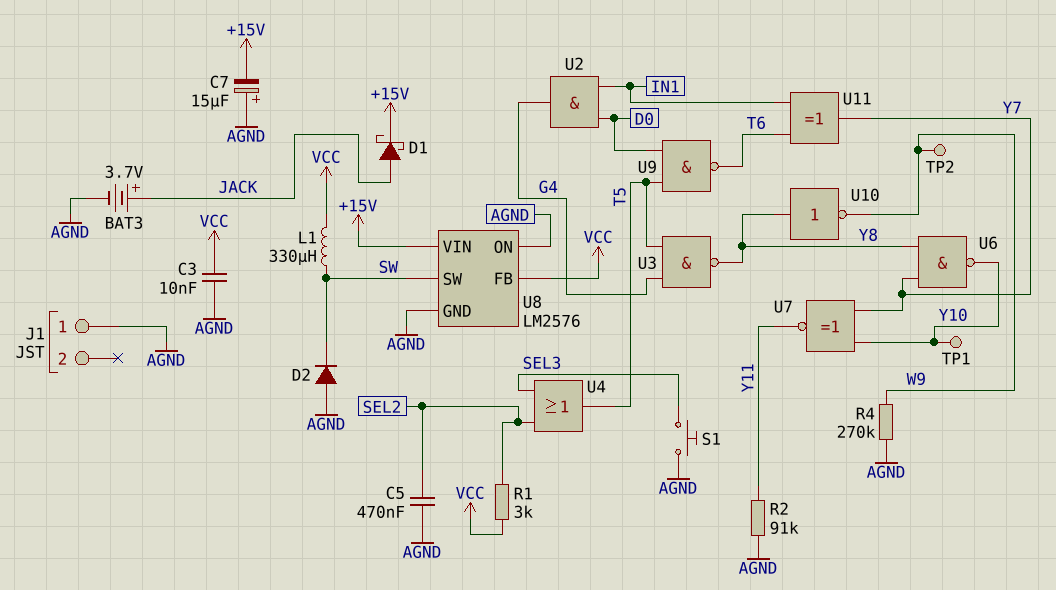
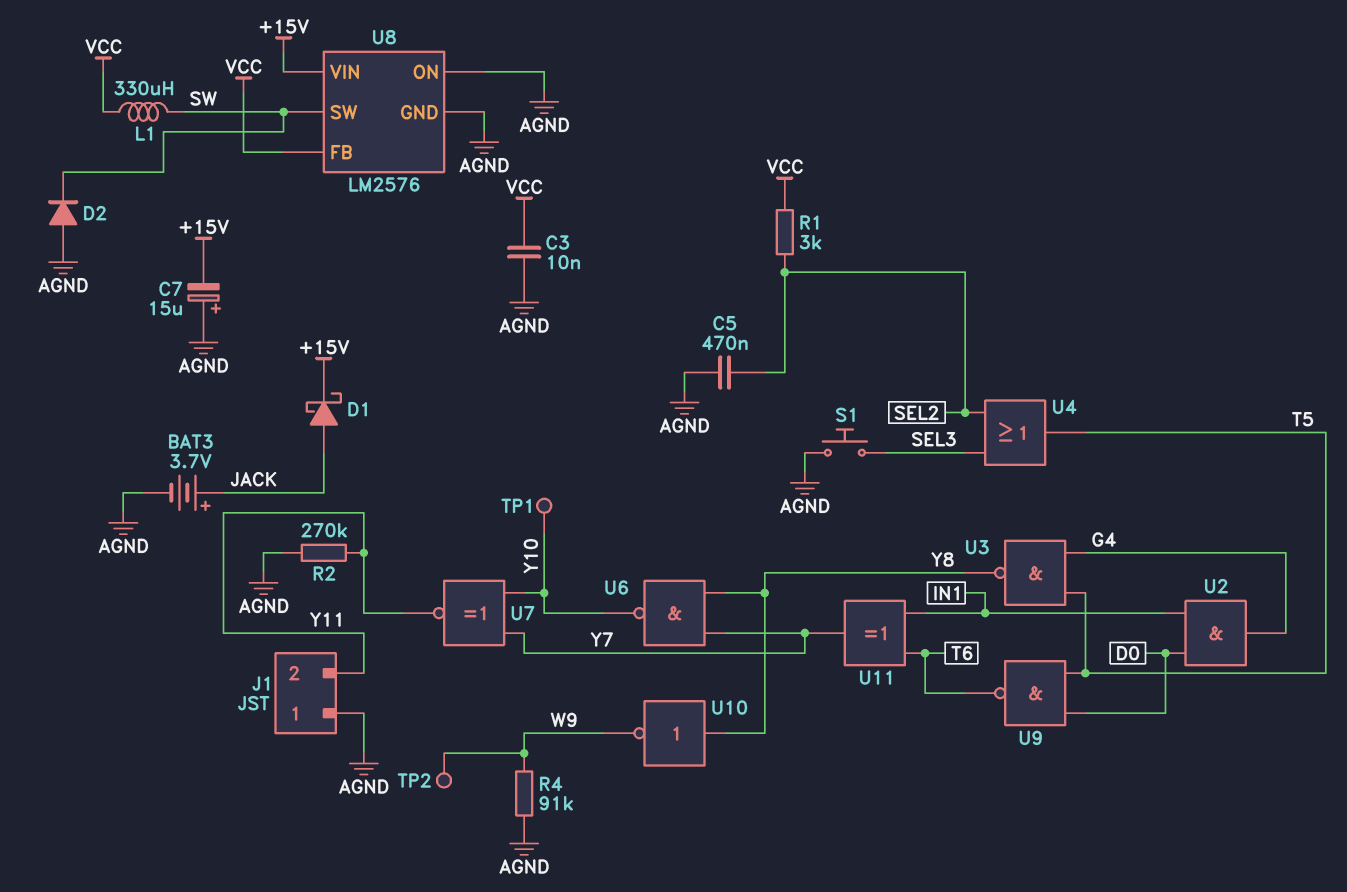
J1 pin 2: none -> Y11
R2: 91k (AGND, Y11) -> 270k (AGND, Y11)
R4: 270k (AGND, W9) -> 91k (AGND, W9)

